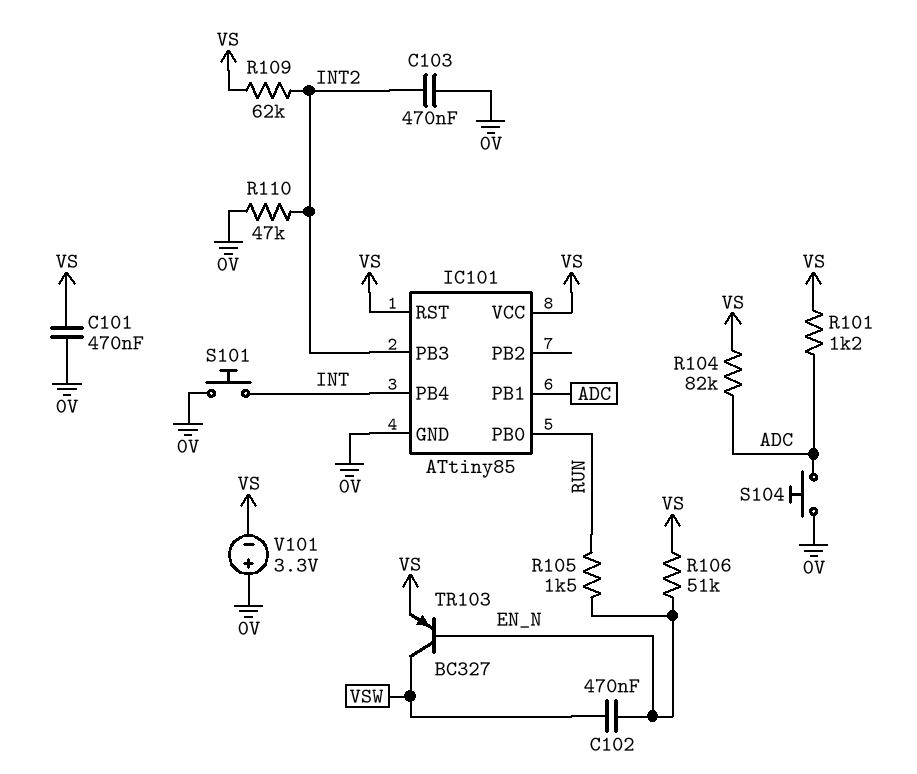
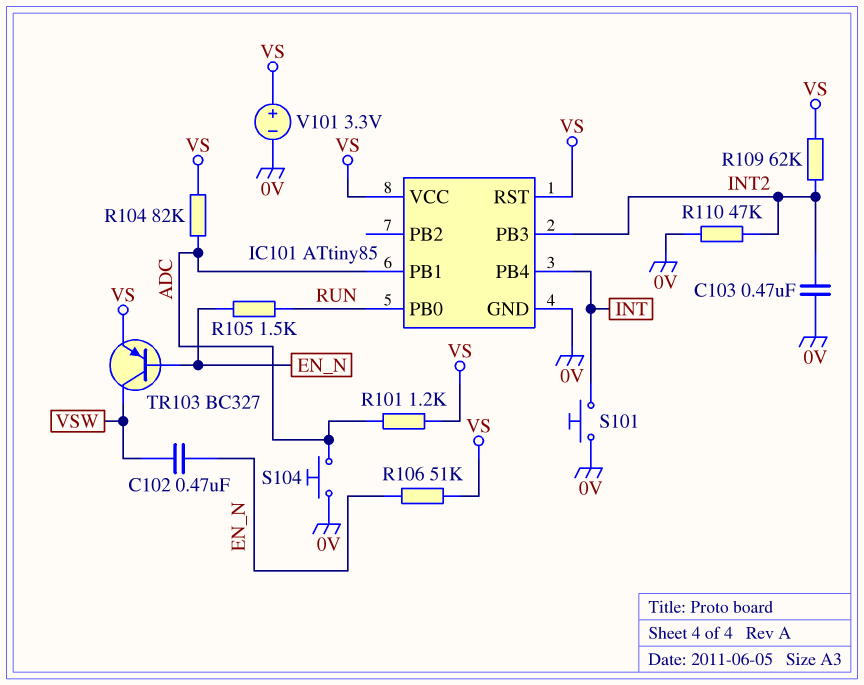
C101: 470nF (0V, VS) -> none
V101: 3.3V (plus 0V, minus VS) -> 3.3V (plus VS, minus 0V)

